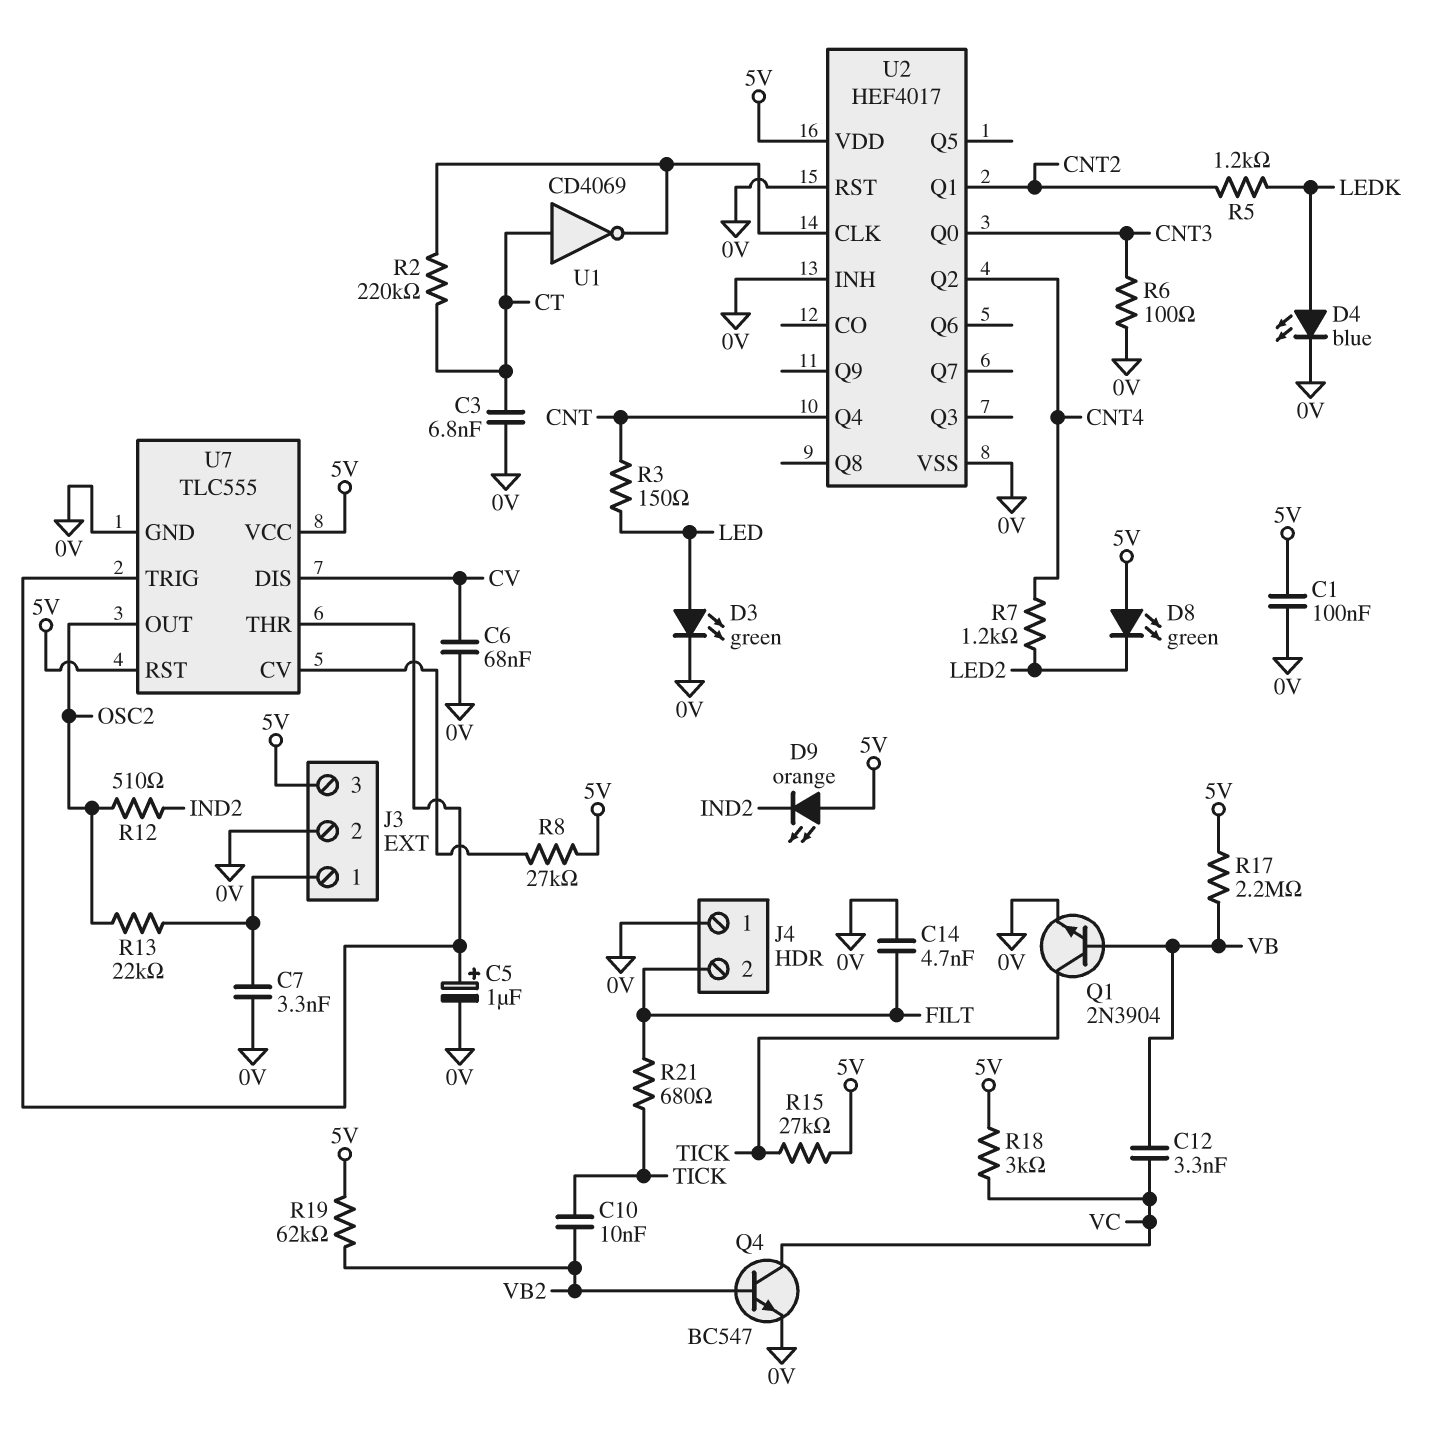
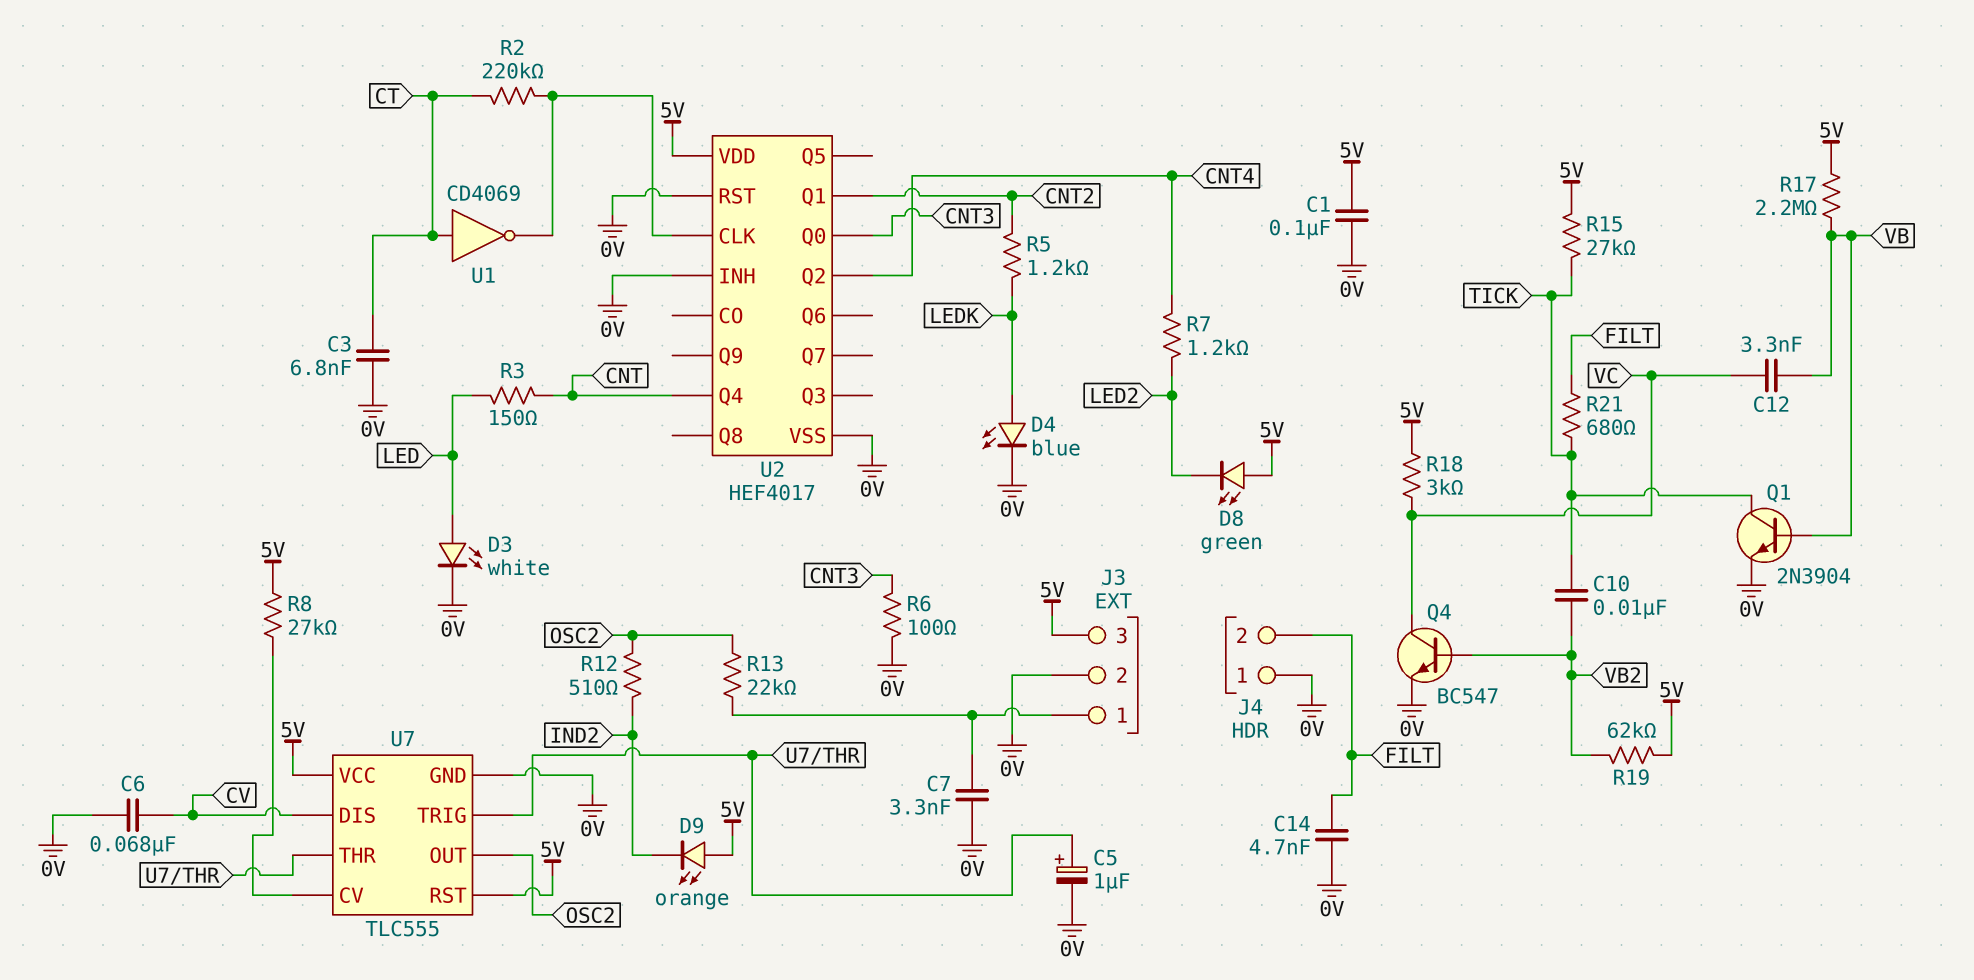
D3: LED green (A LED, K 0V) -> LED white (A LED, K 0V)

